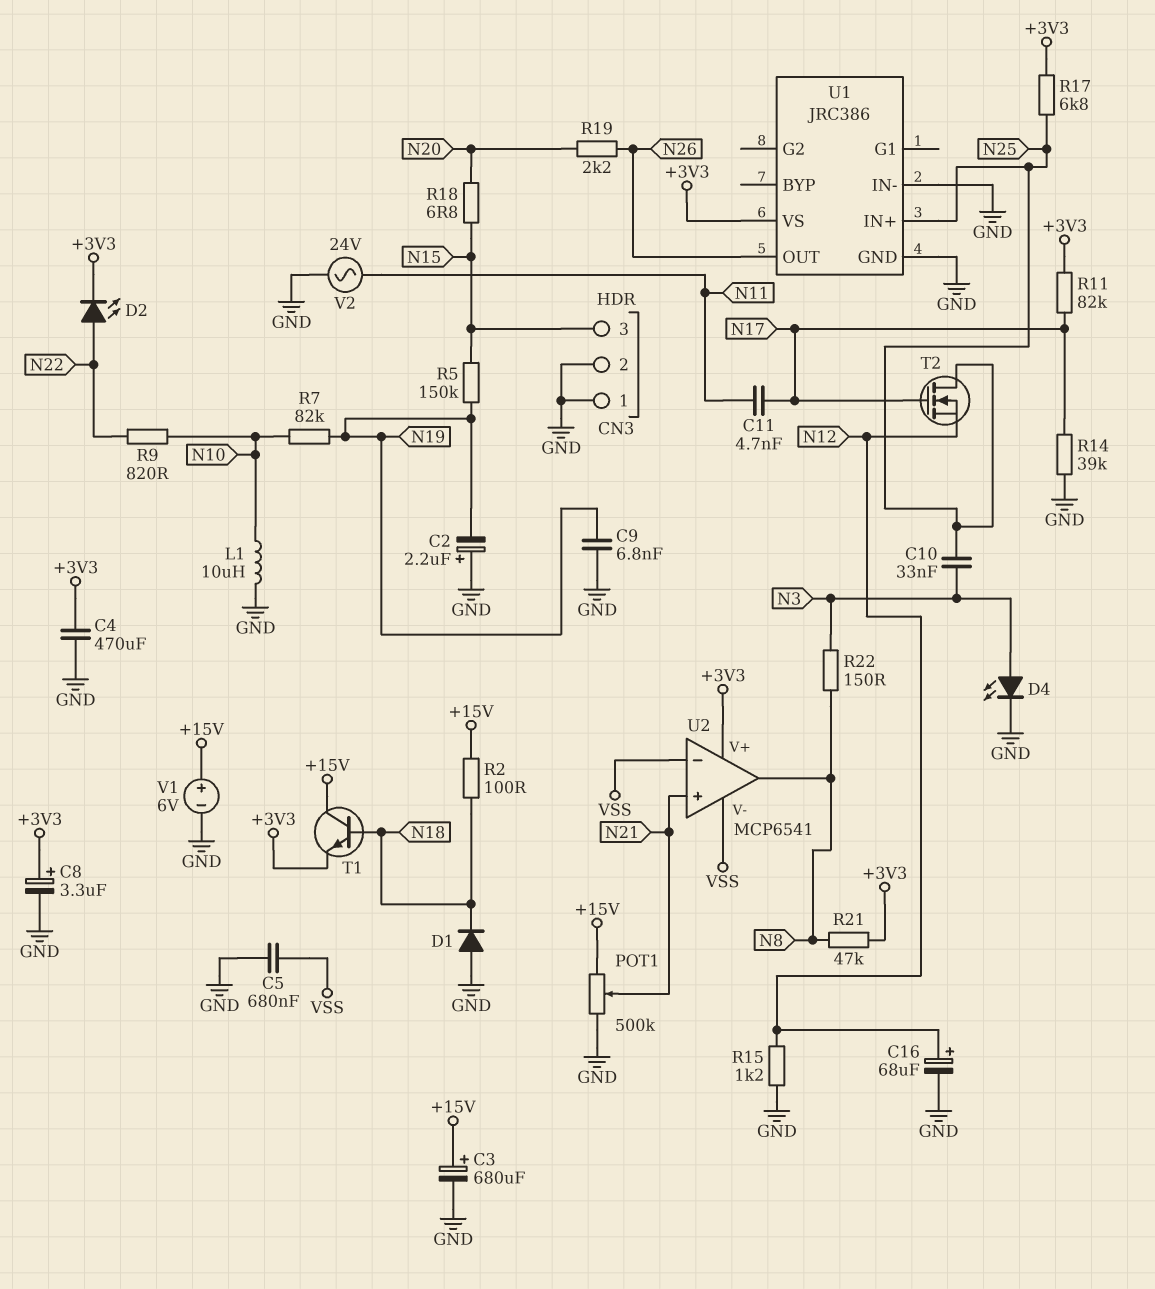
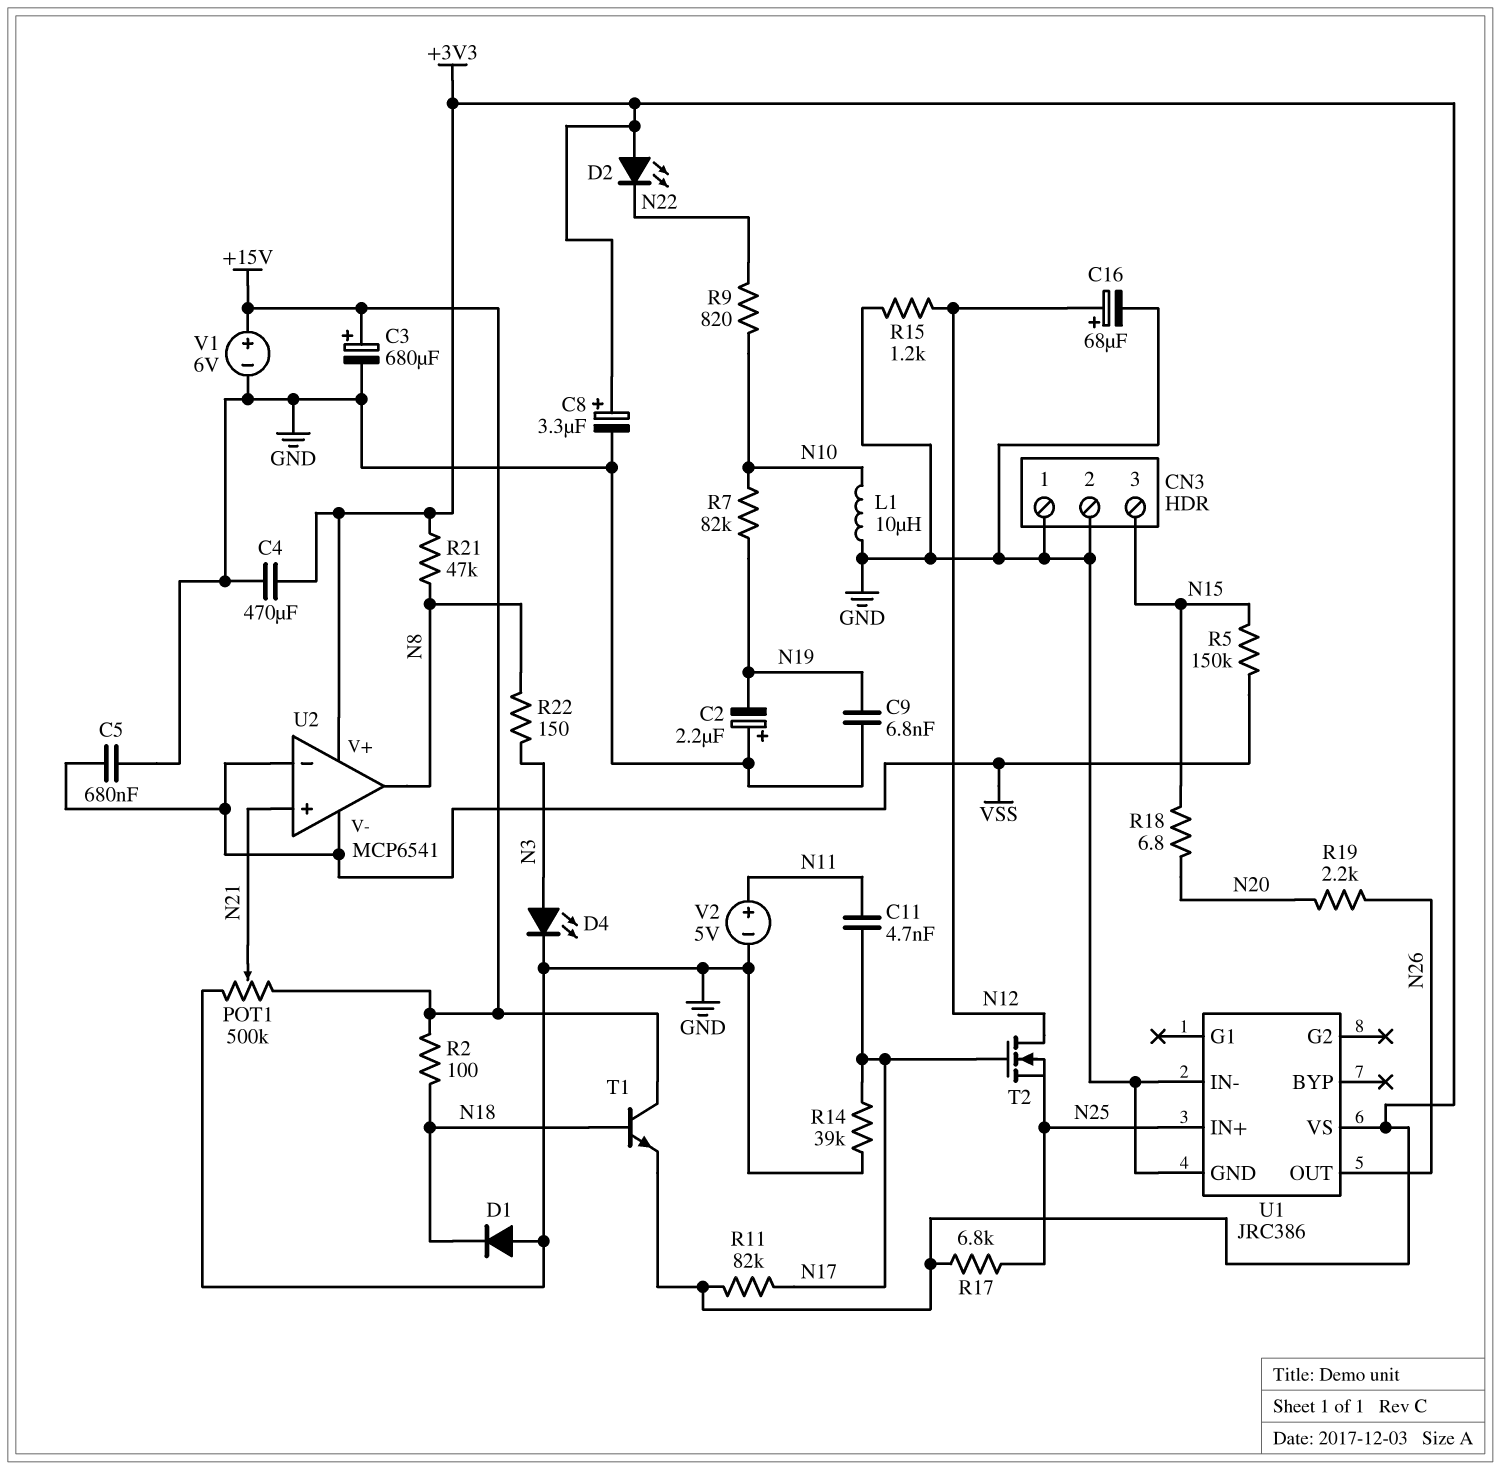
C10: 33nF (N3, N25) -> none
D2: LED (A N22, K +3V3) -> LED (A +3V3, K N22)
R5: 150k (N15, N19) -> 150k (N15, VSS)
T2: NMOS (G N17, D N25, S N12) -> NMOS (G N17, D N12, S N25)
V2: AC 24V (GND, N11) -> 5V (plus N11, minus GND)

